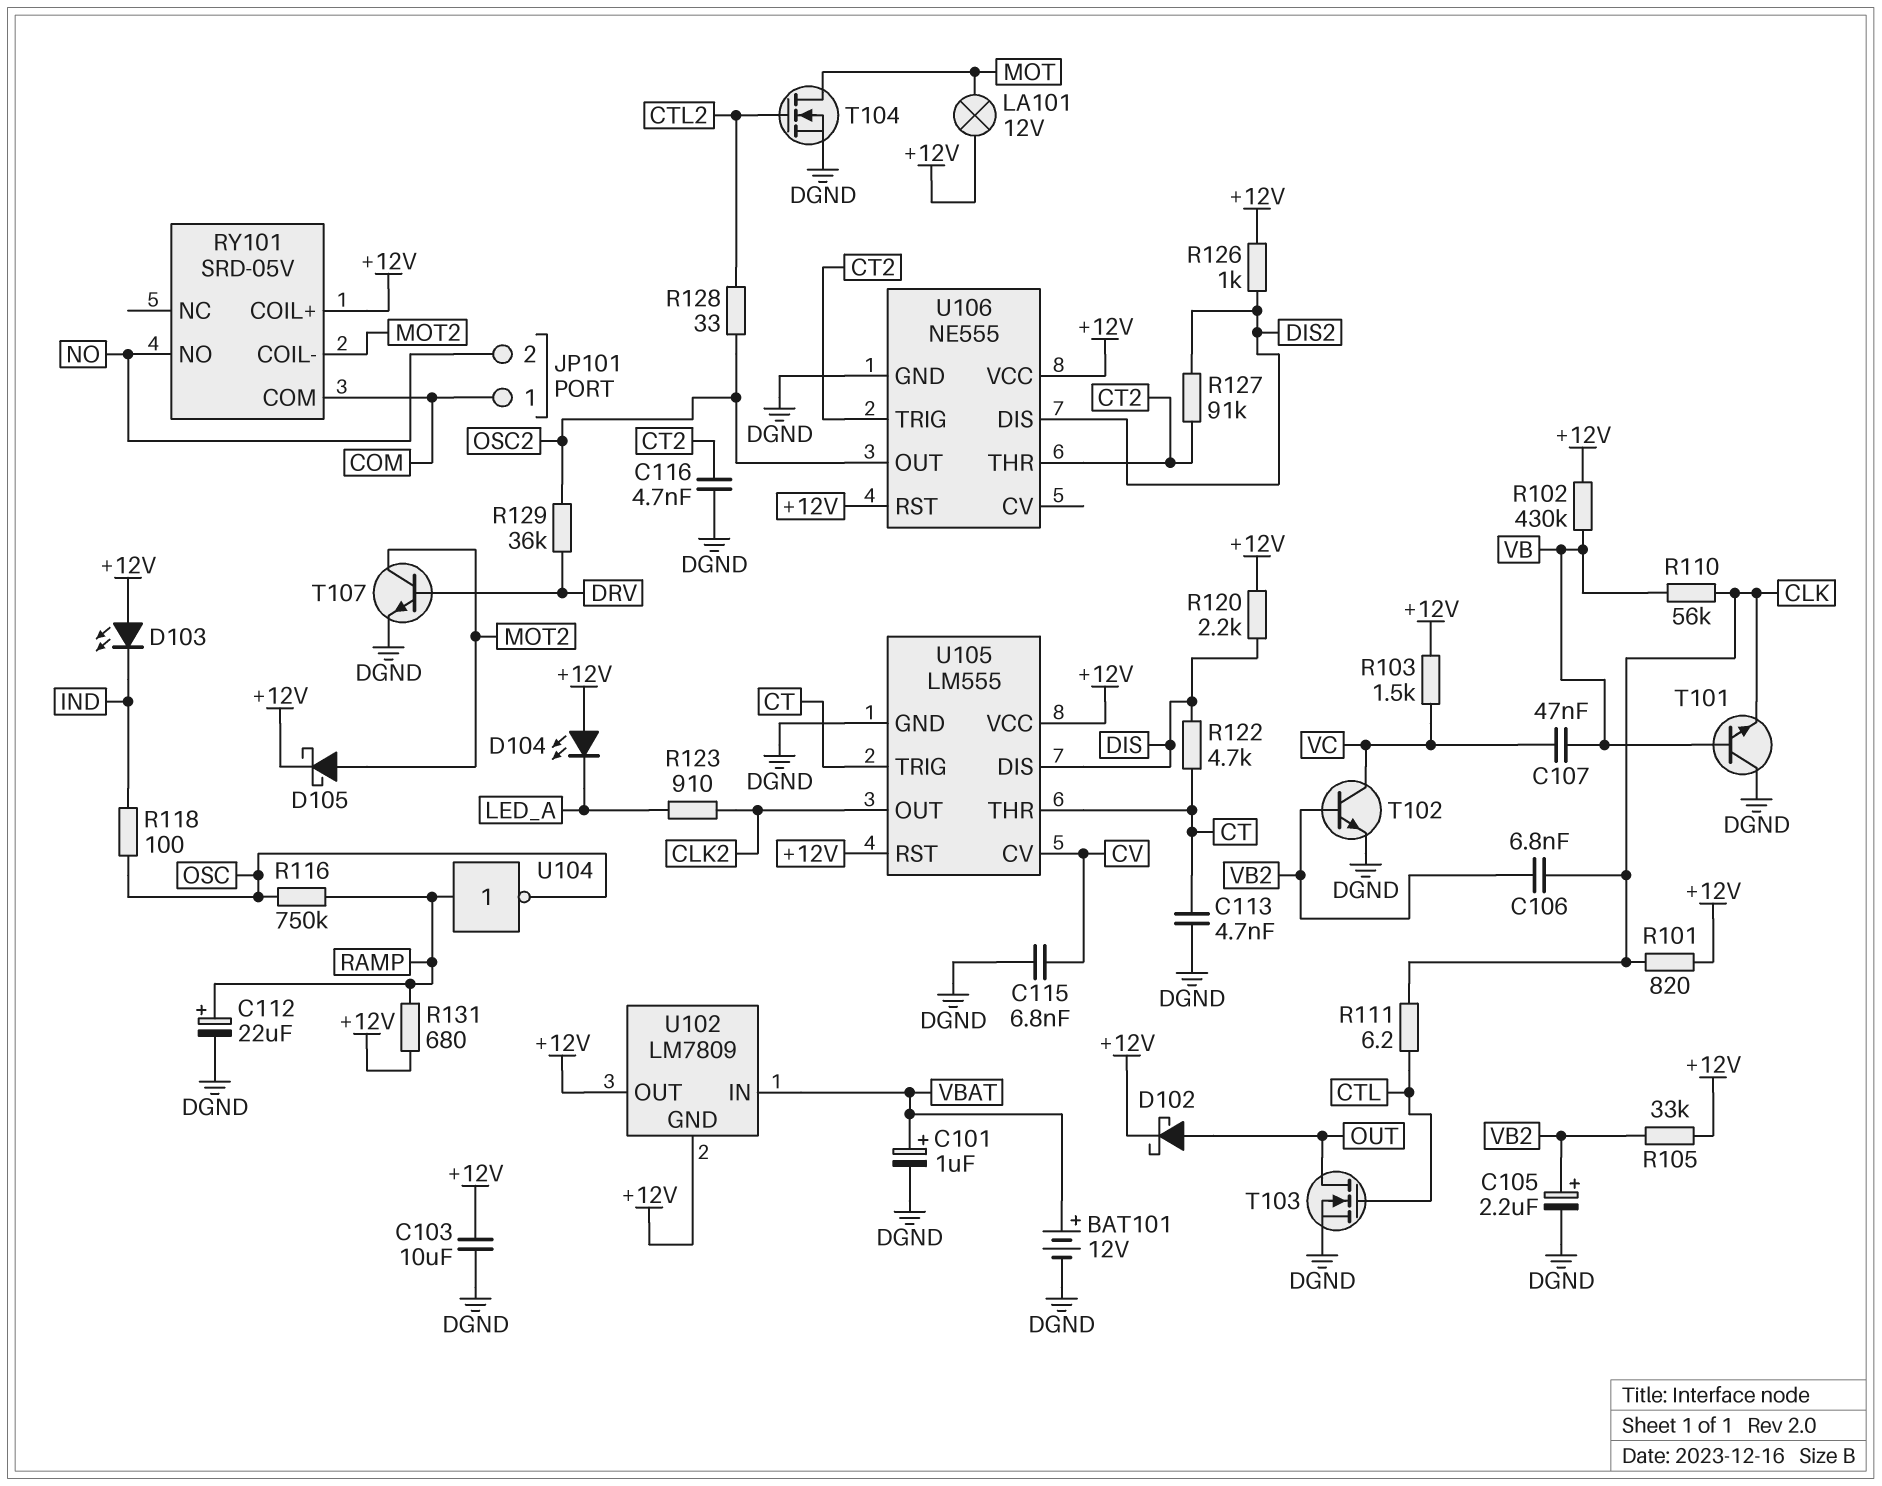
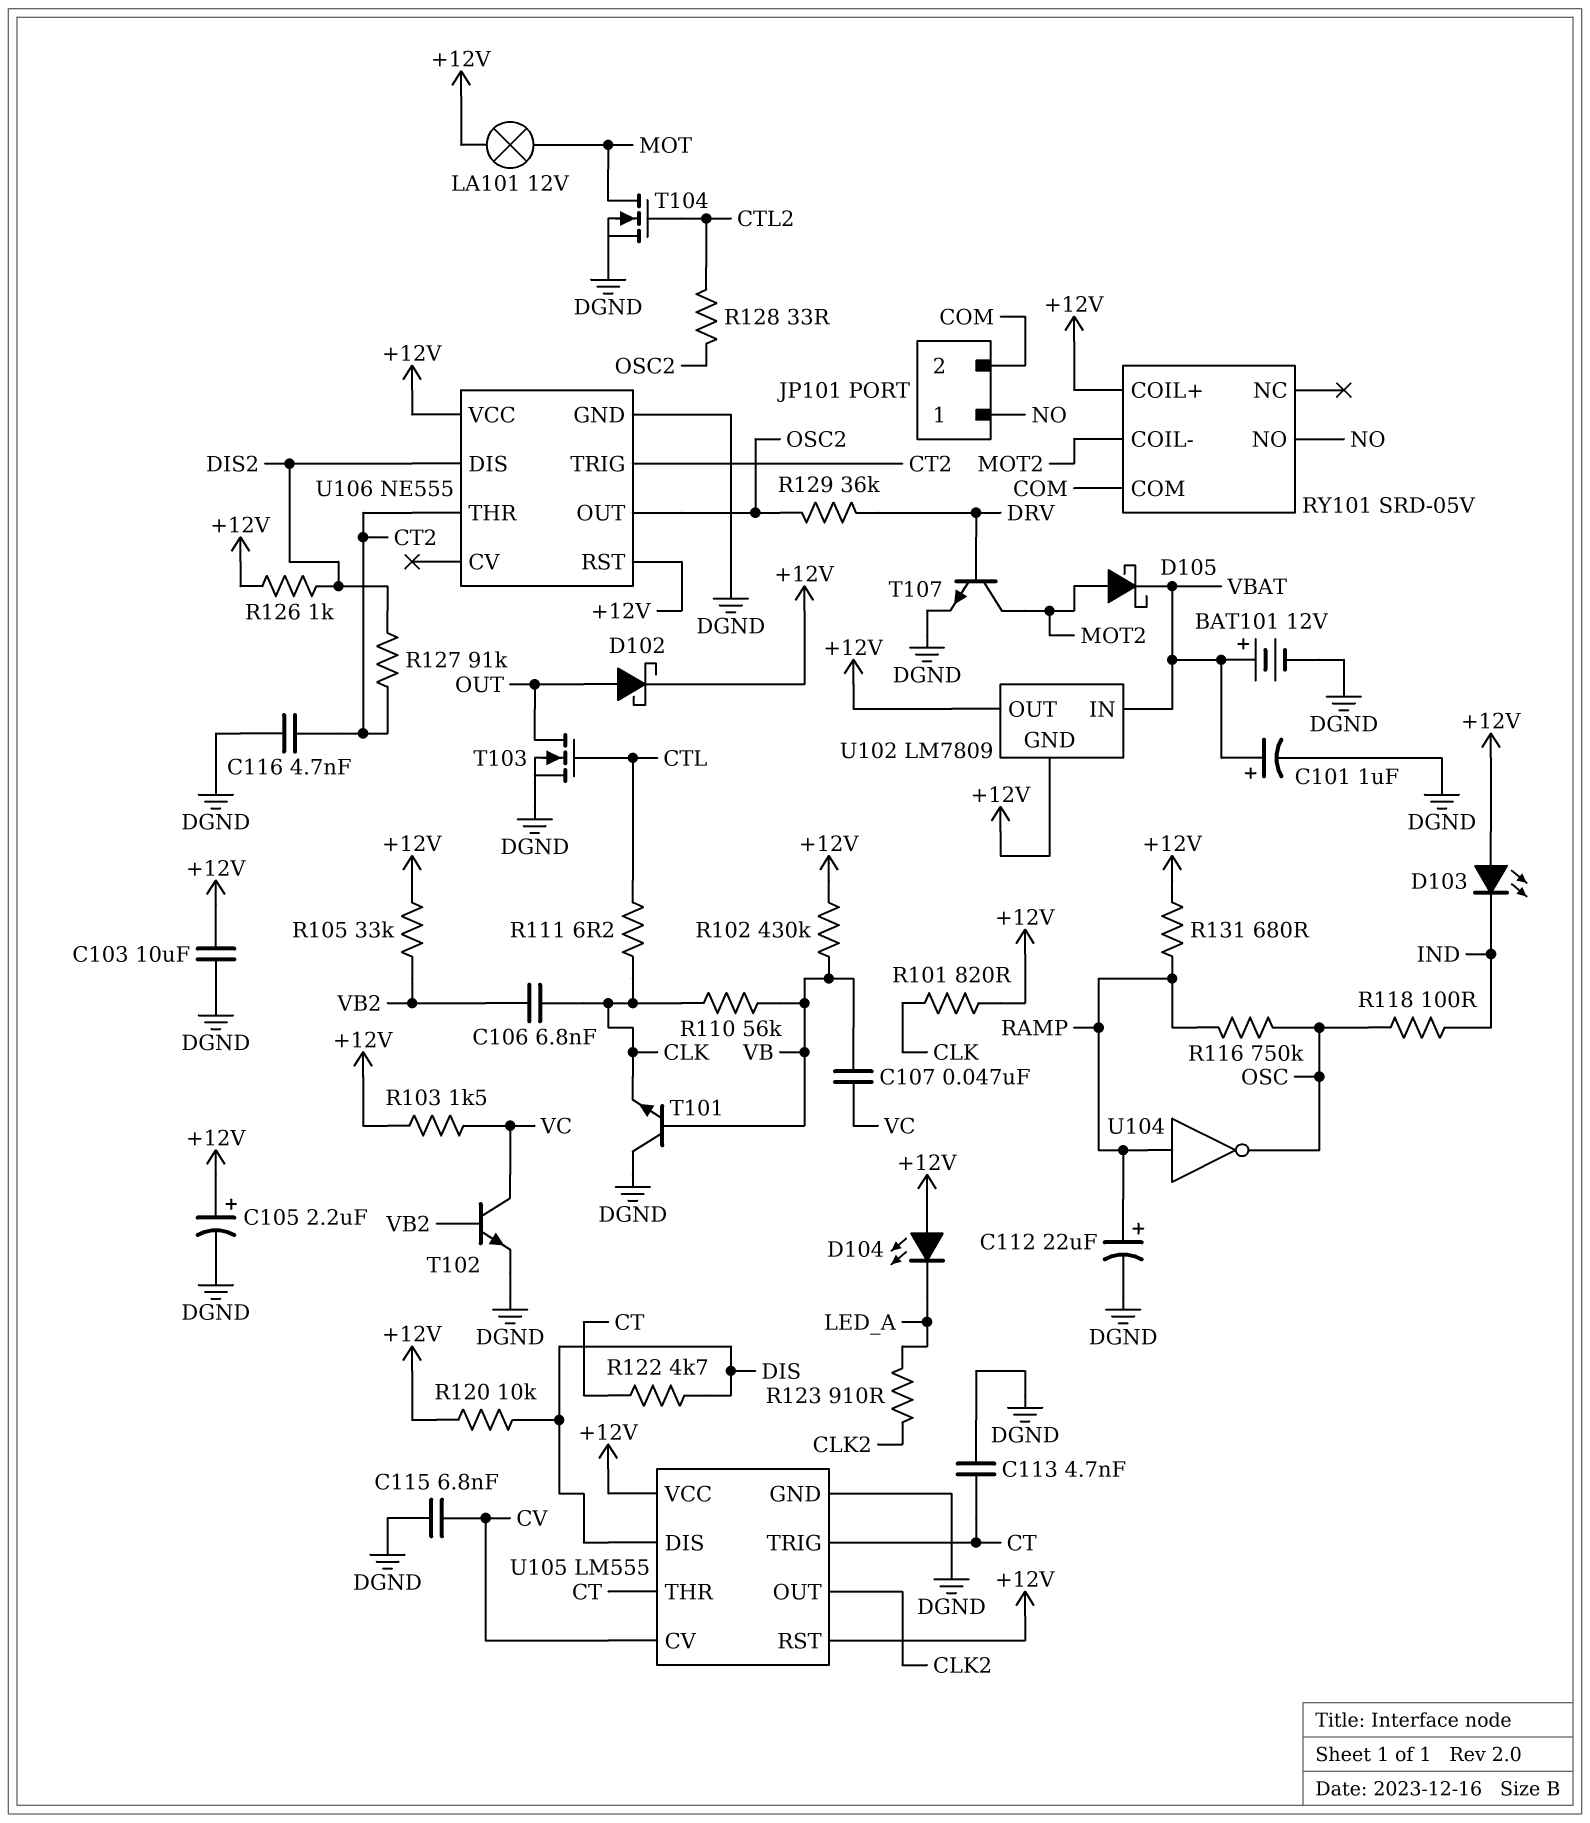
C105: 2.2uF (plus VB2, minus DGND) -> 2.2uF (plus +12V, minus DGND)
D105: schottky (A MOT2, K +12V) -> schottky (A MOT2, K VBAT)
JP101 pin 1: COM -> NO
JP101 pin 2: NO -> COM
R120: 2.2k (+12V, DIS) -> 10k (+12V, DIS)

